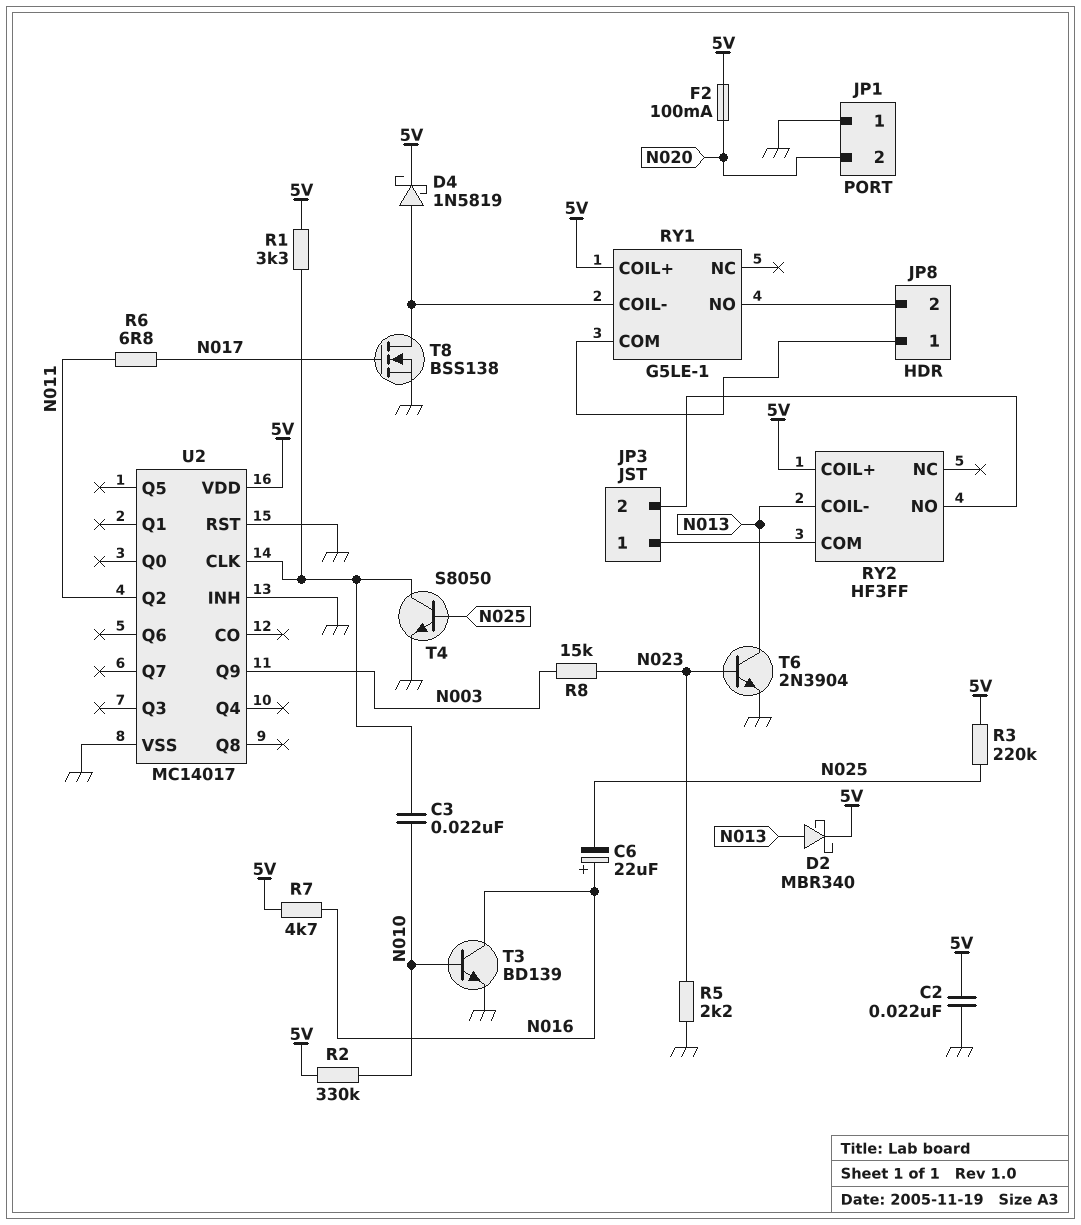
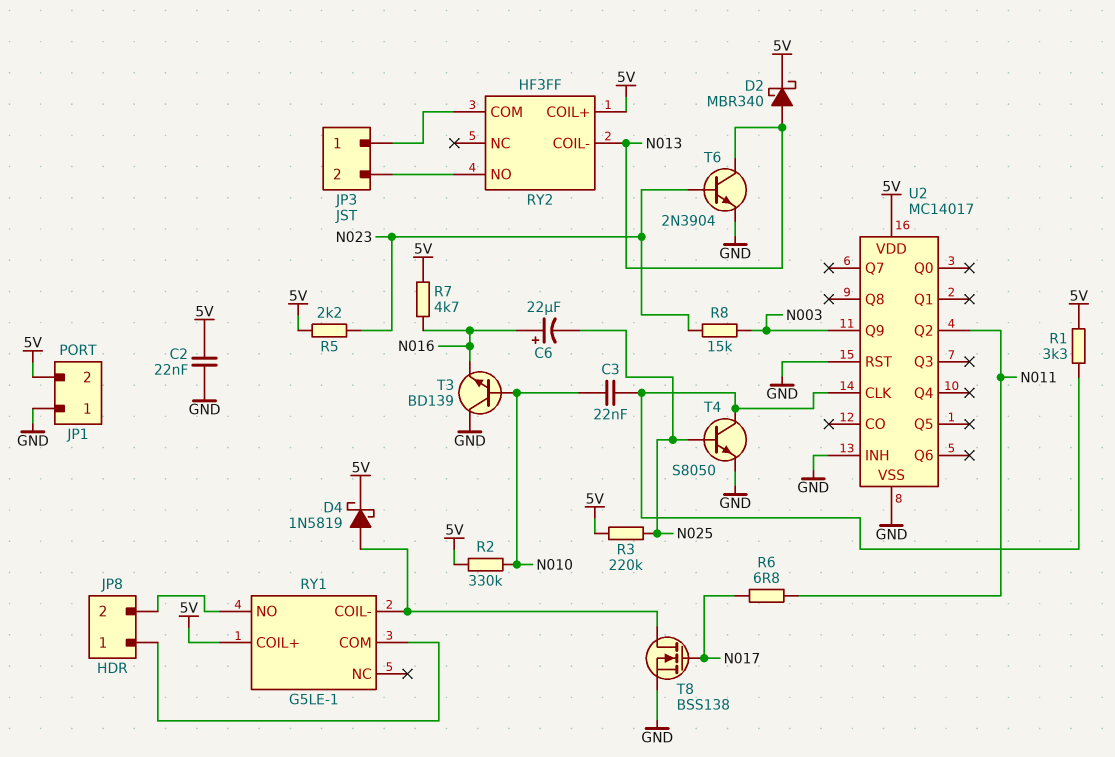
F2: 100mA (5V, N020) -> none
JP1 pin 2: N020 -> 5V
R5: 2.2k (GND, N023) -> 2.2k (5V, N023)
T3: NPN BD139 (B N010, C N016, E GND) -> NPN BD139 (B N010, C GND, E N016)

